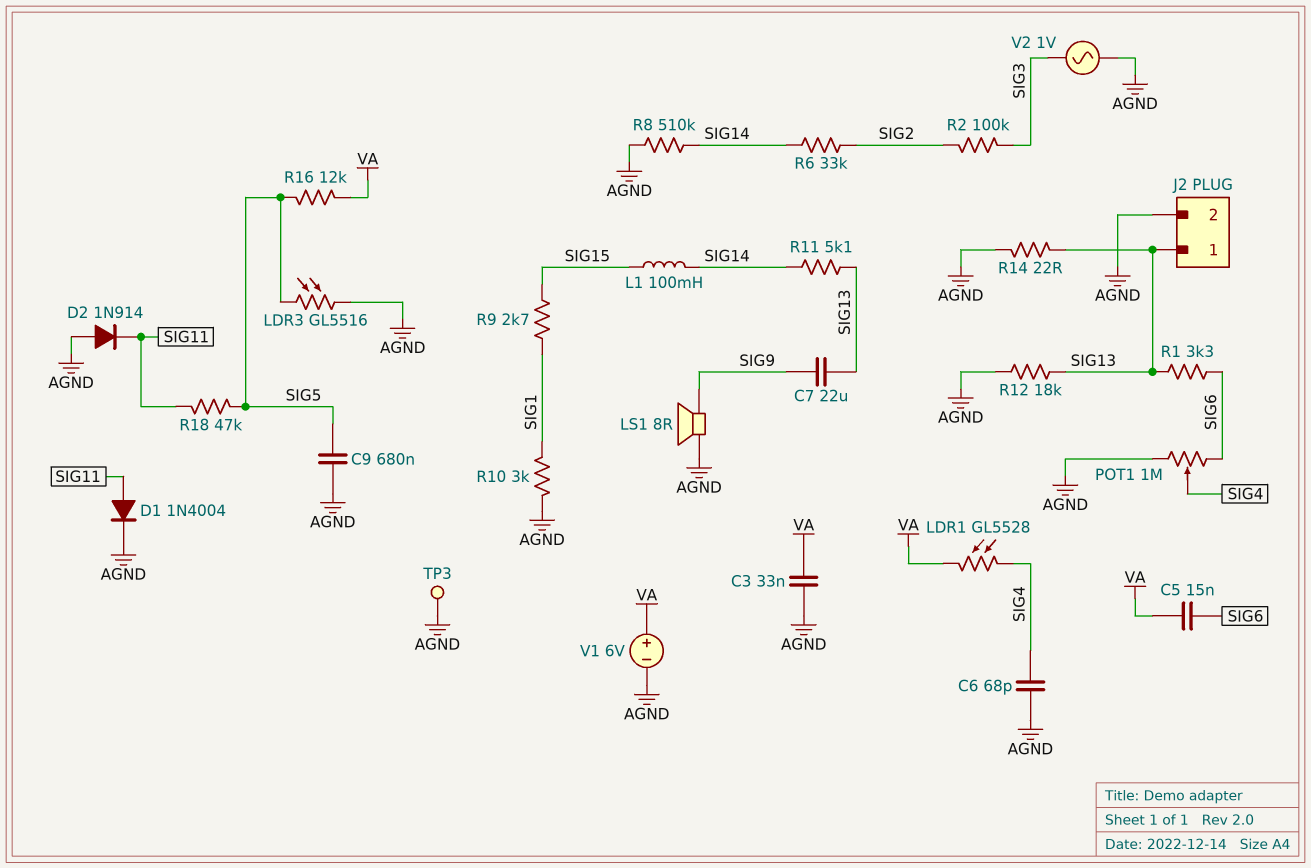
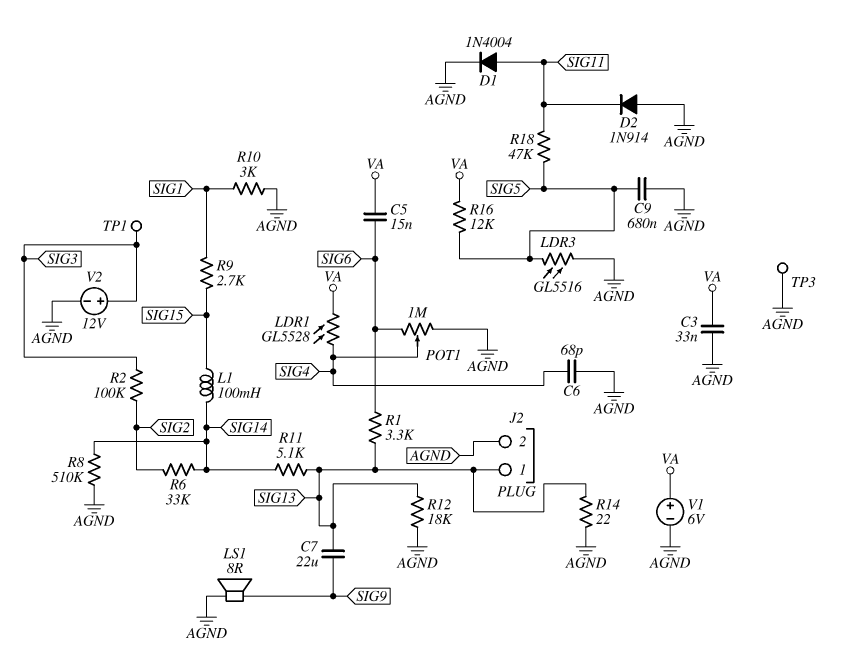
TP1: none -> test point (SIG3)
V2: AC 1V (AGND, SIG3) -> 12V (plus SIG3, minus AGND)

